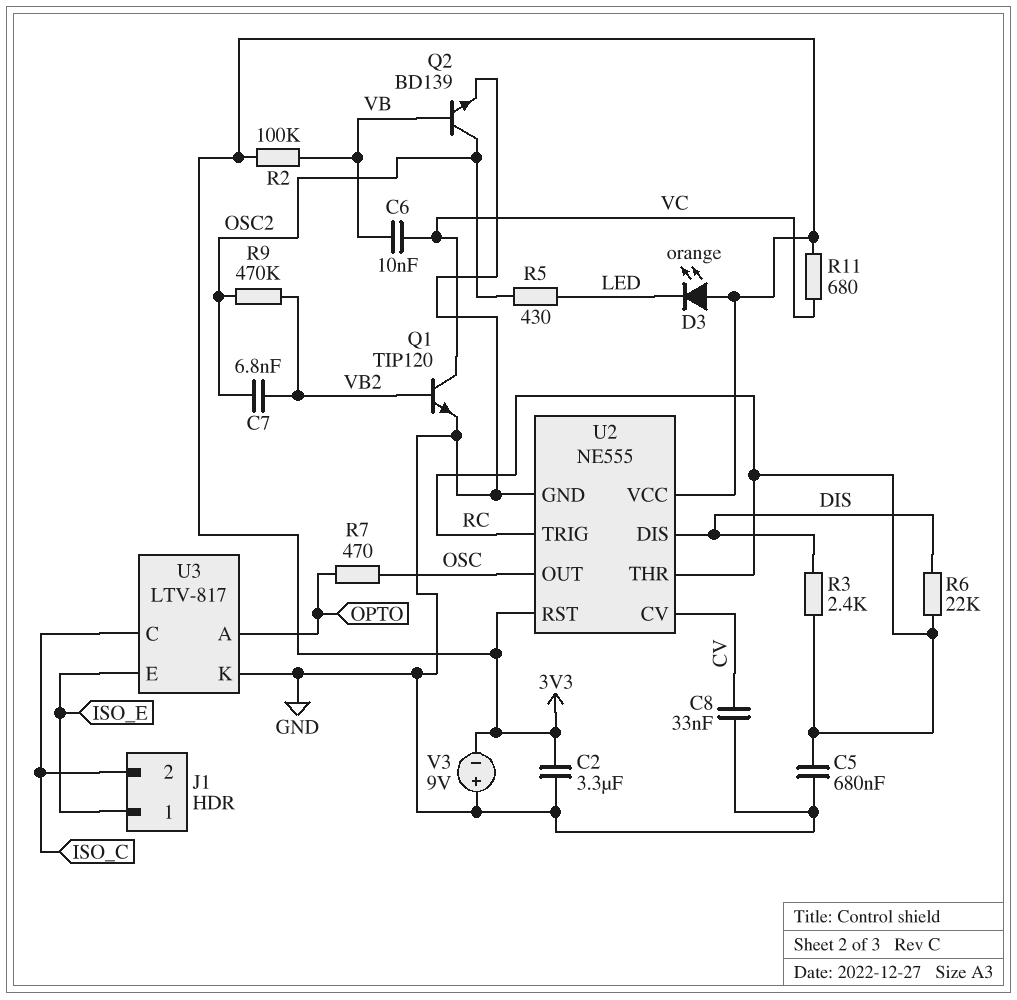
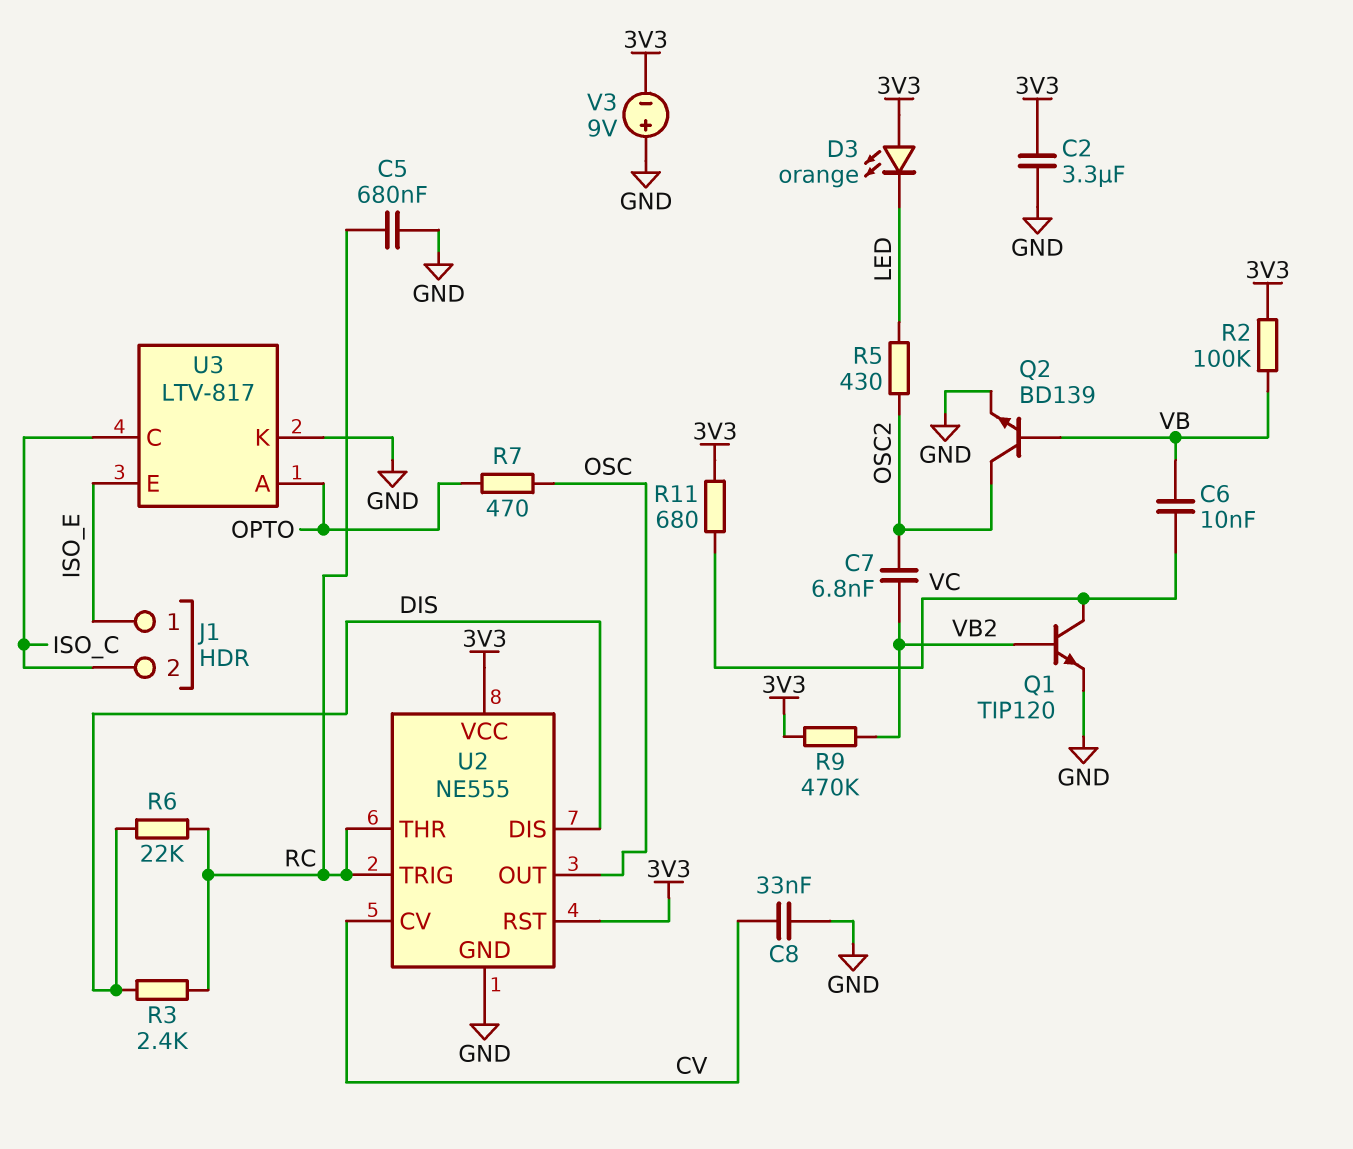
R9: 470k (OSC2, VB2) -> 470k (3V3, VB2)

